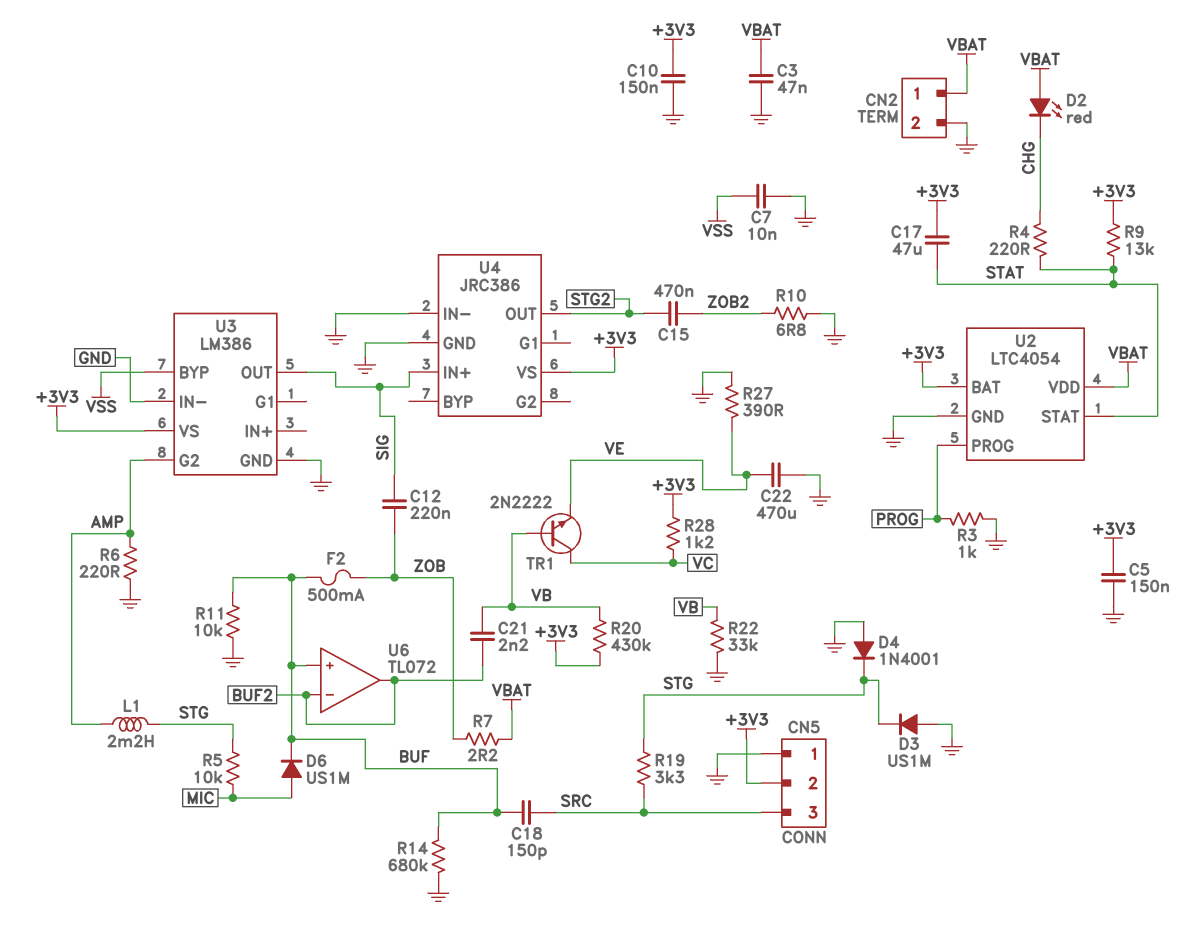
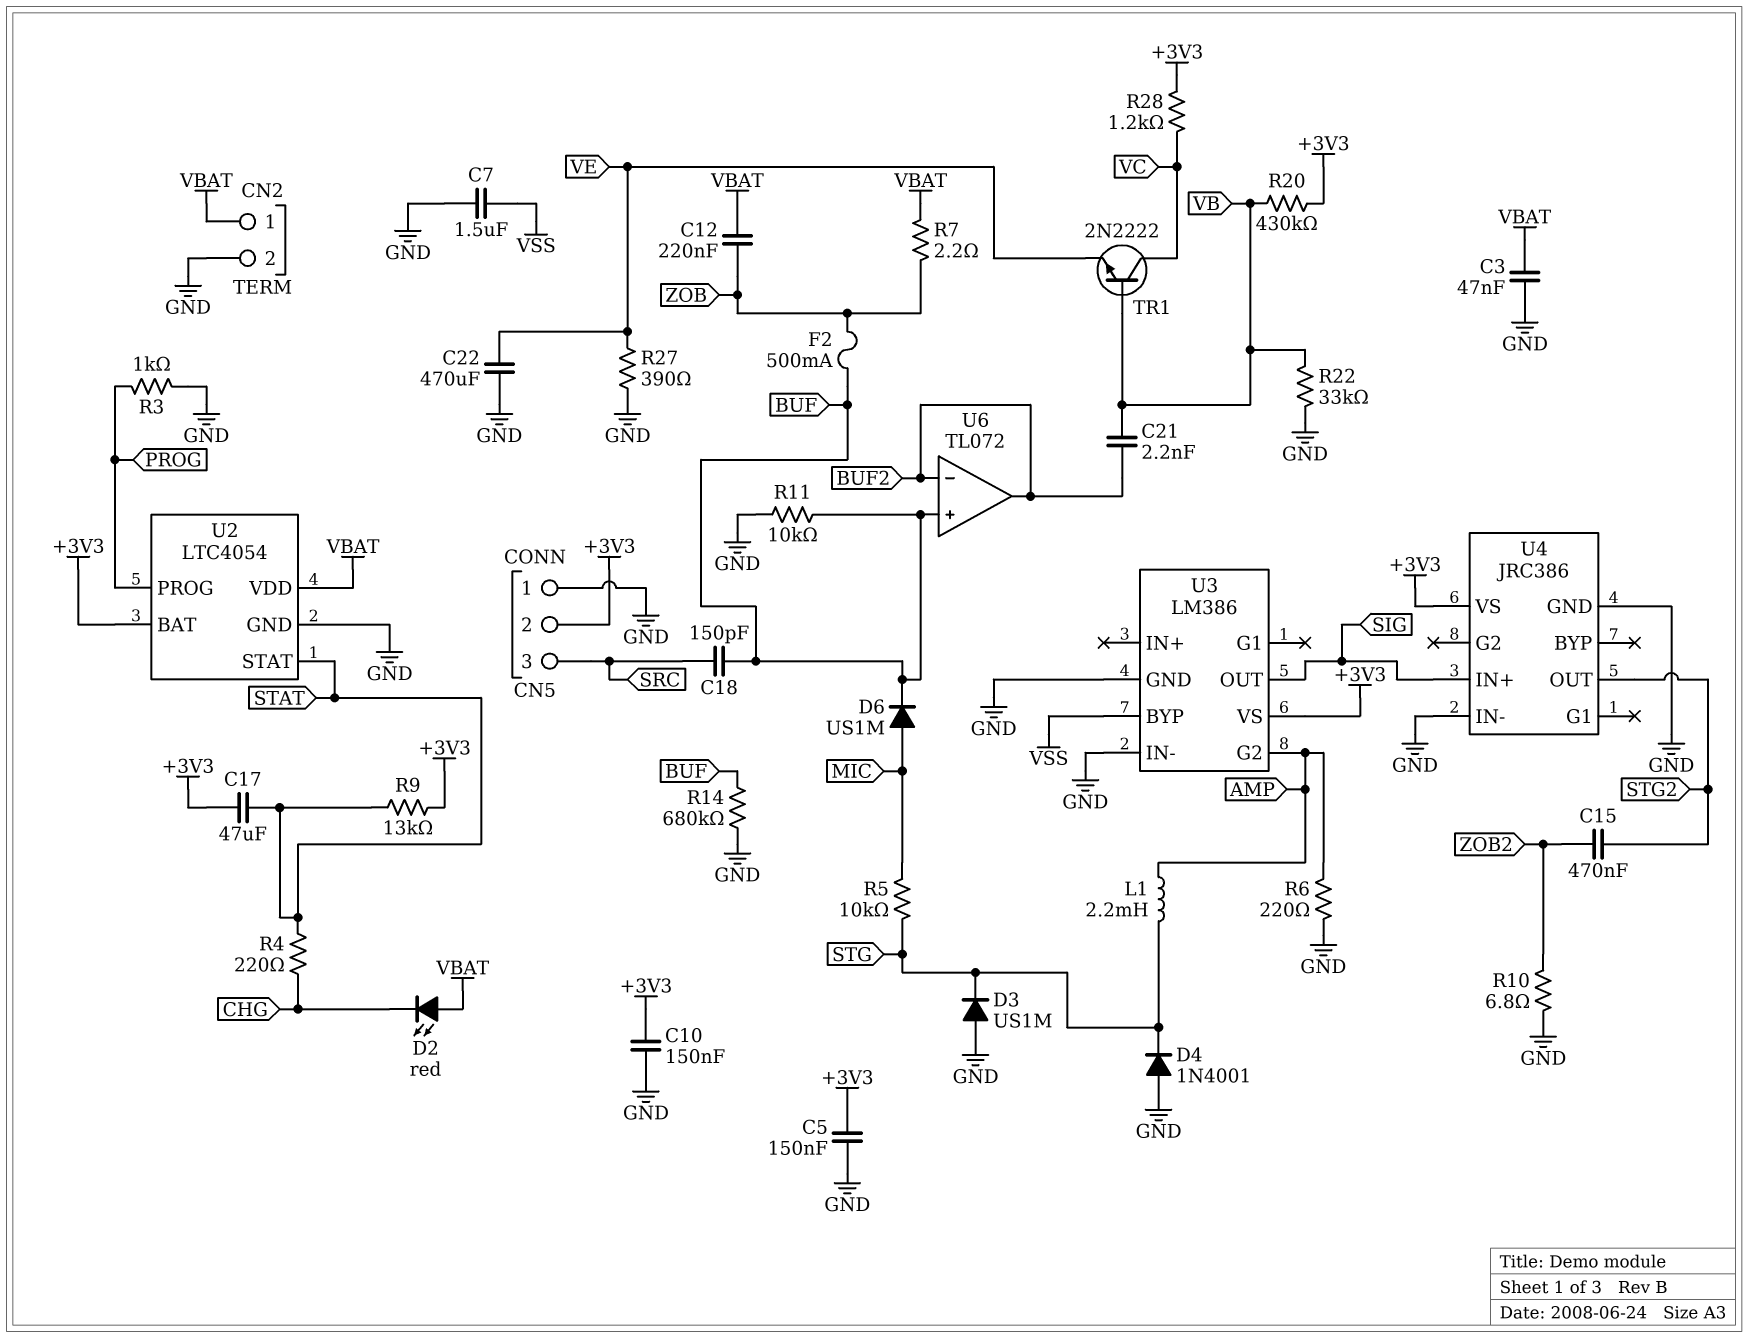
C7: 10nF (GND, VSS) -> 1.5uF (GND, VSS)
C12: 220nF (SIG, ZOB) -> 220nF (VBAT, ZOB)
R19: 3.3k (SRC, STG) -> none

